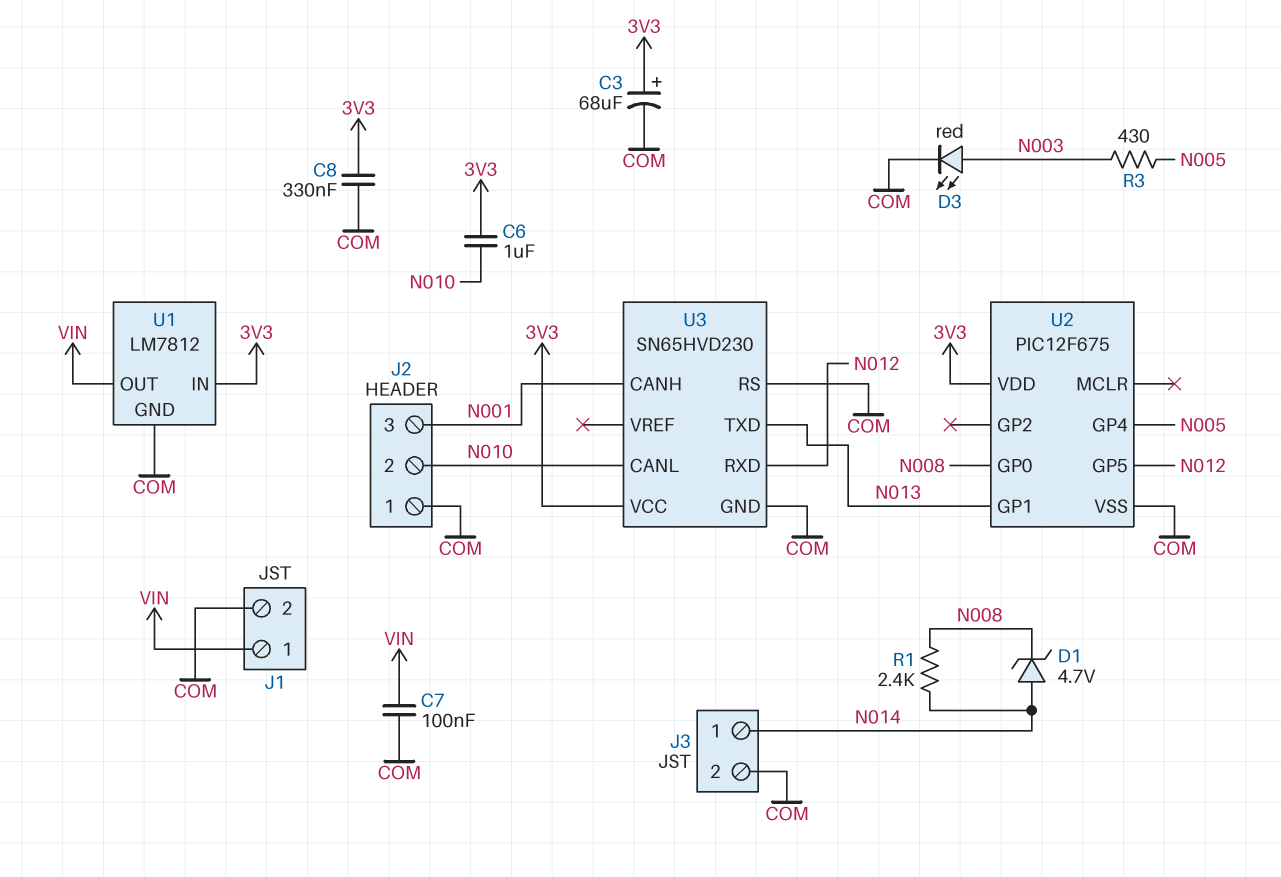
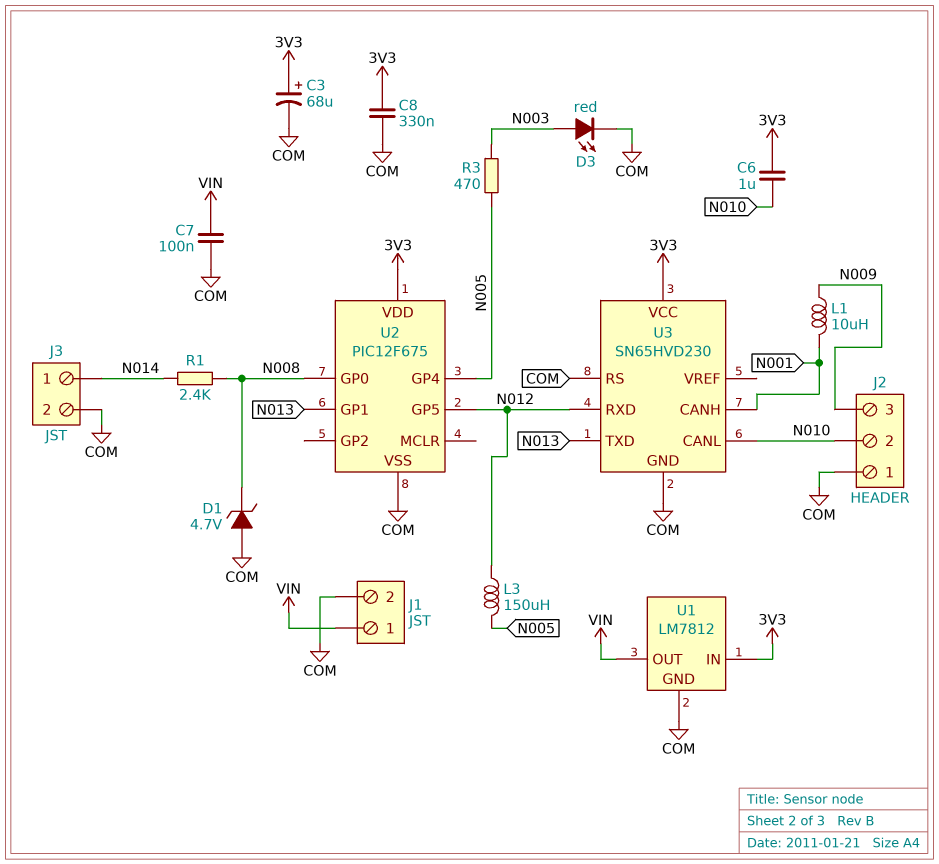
D1: zener 4.7V (A N014, K N008) -> zener 4.7V (A COM, K N008)
J2 pin 3: N001 -> N009
L1: none -> 10uH (N001, N009)
L3: none -> 150uH (N005, N012)
R3: 430 (N003, N005) -> 470 (N003, N005)

